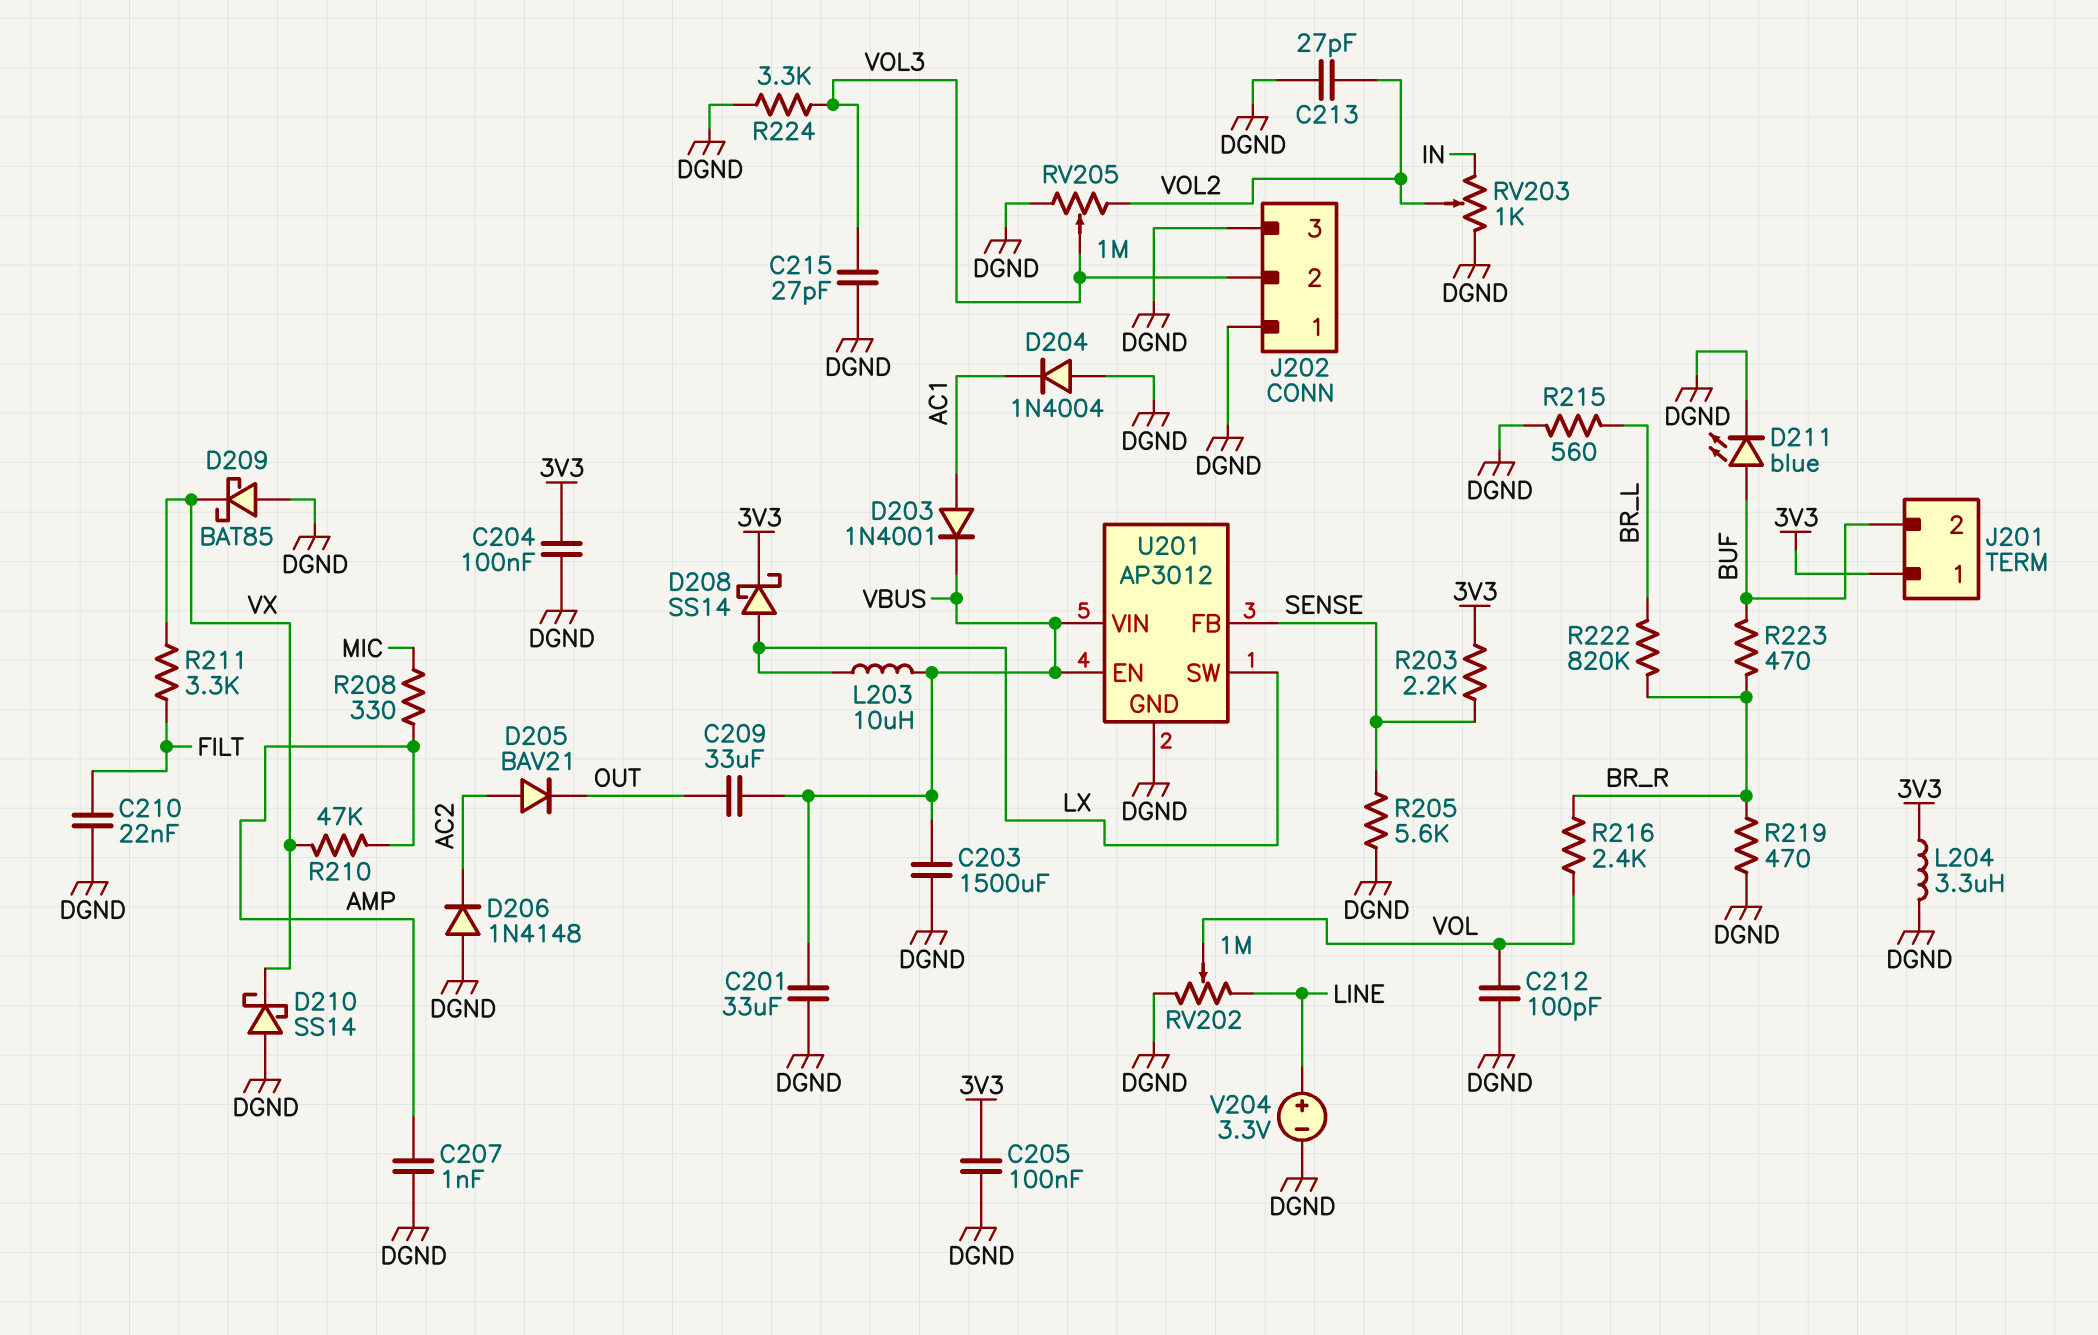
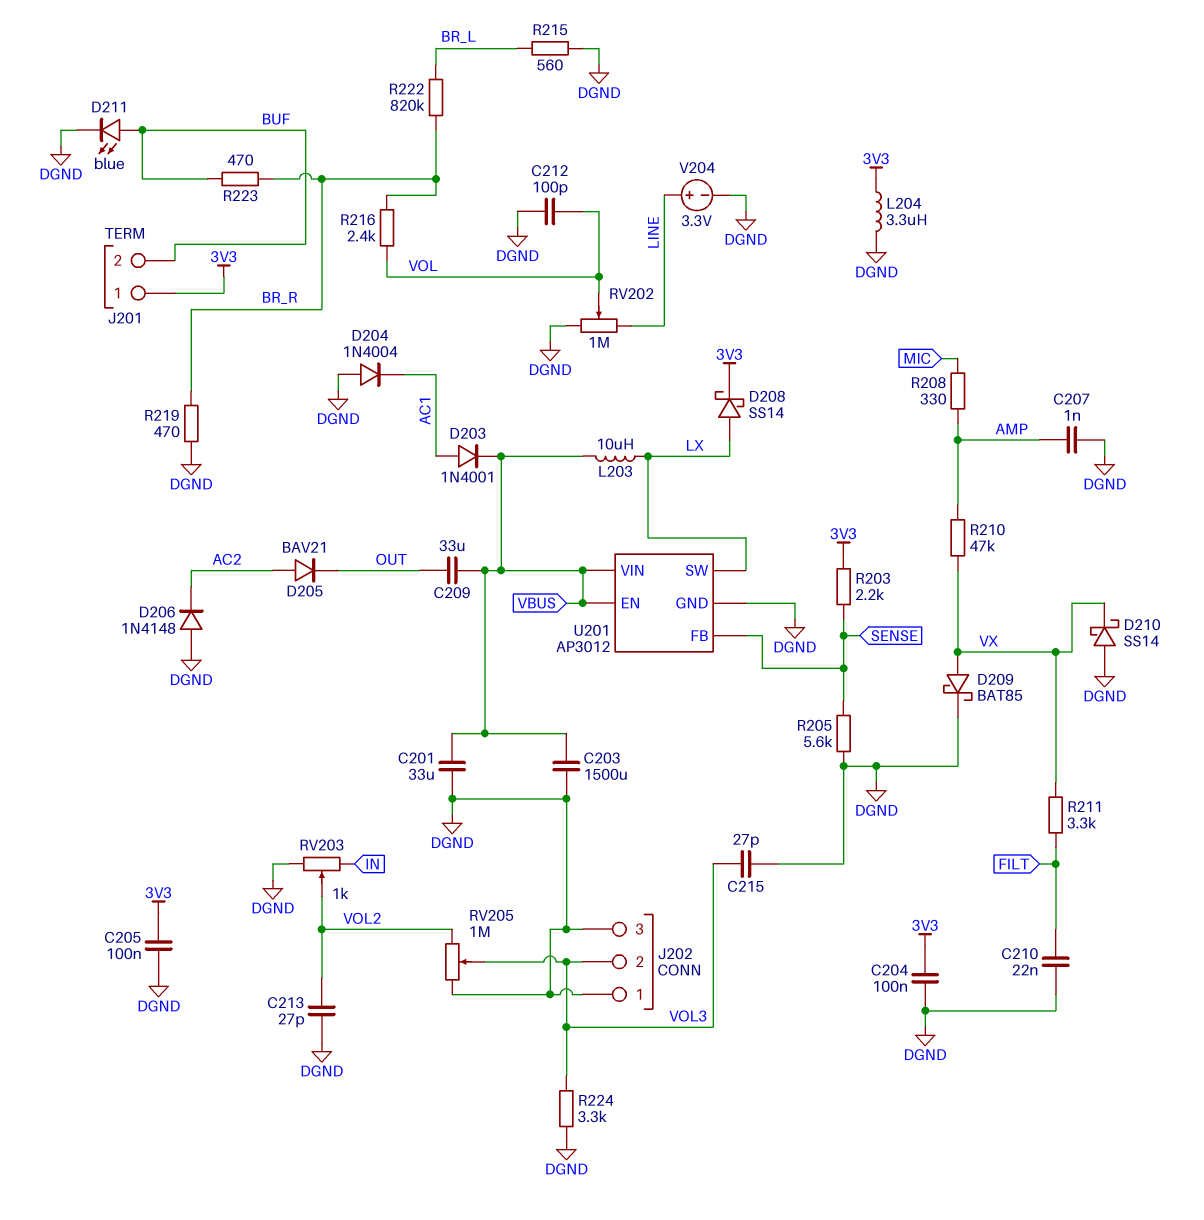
D209: schottky BAT85 (A DGND, K VX) -> schottky BAT85 (A VX, K DGND)

